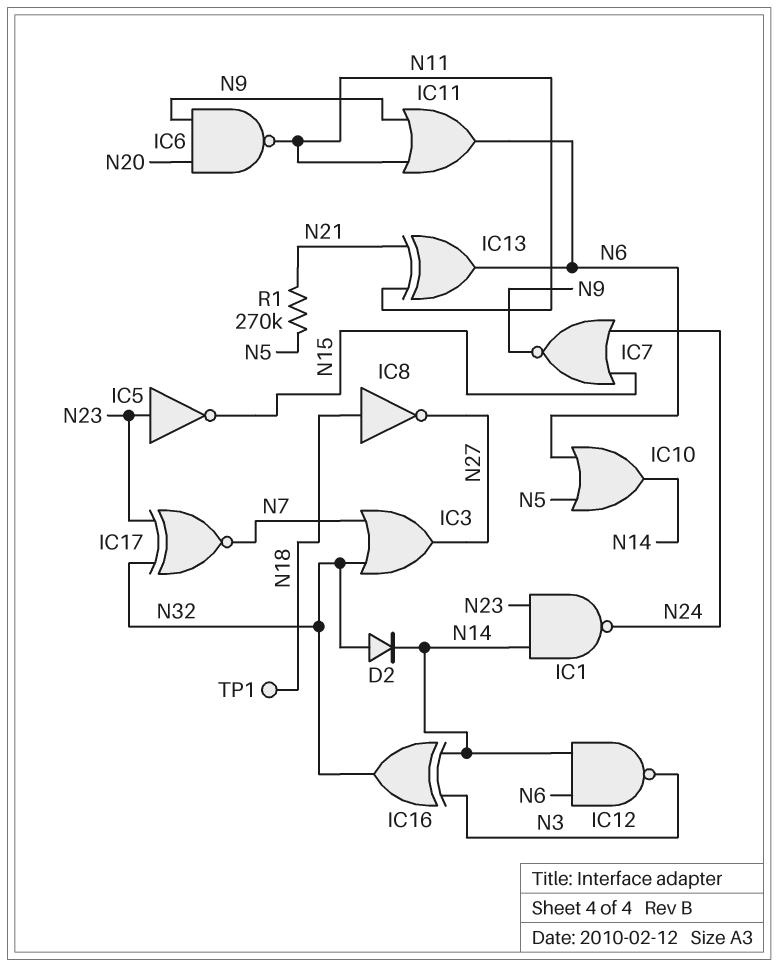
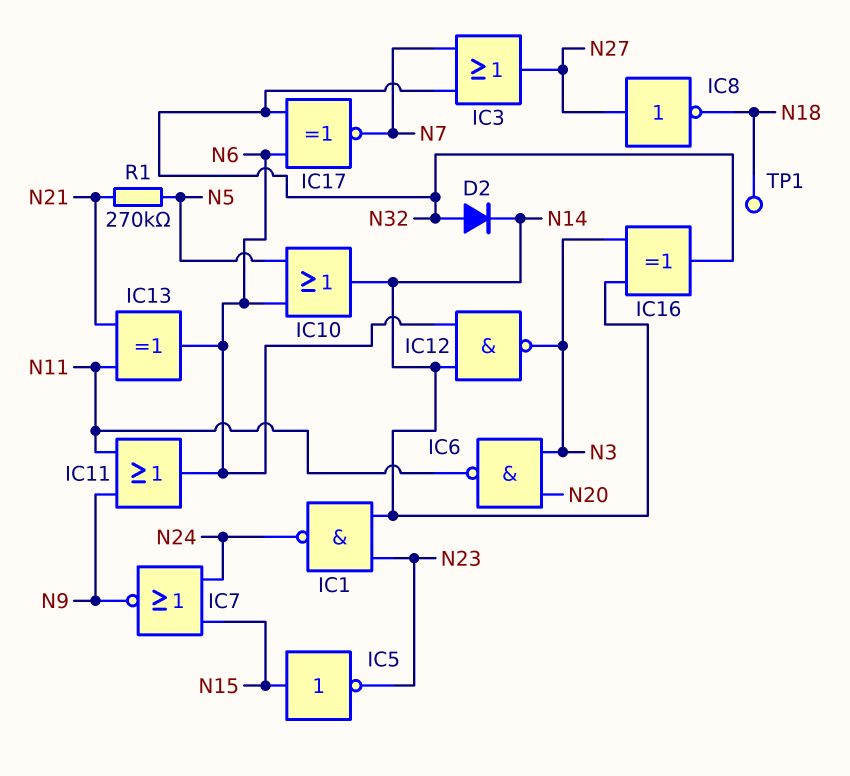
IC5: NOT (in N23, out N15) -> NOT (in N15, out N23)
IC6: NAND (in N9, in N20, out N11) -> NAND (in N3, in N20, out N11)
IC8: NOT (in N18, out N27) -> NOT (in N27, out N18)
IC17: XNOR (in N23, in N32, out N7) -> XNOR (in N6, in N32, out N7)

